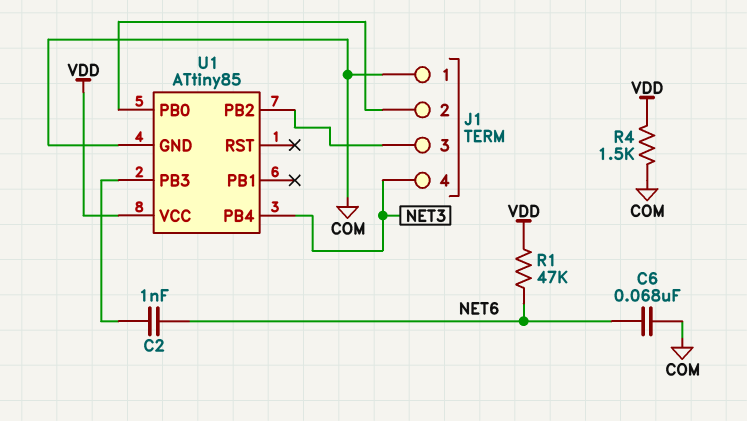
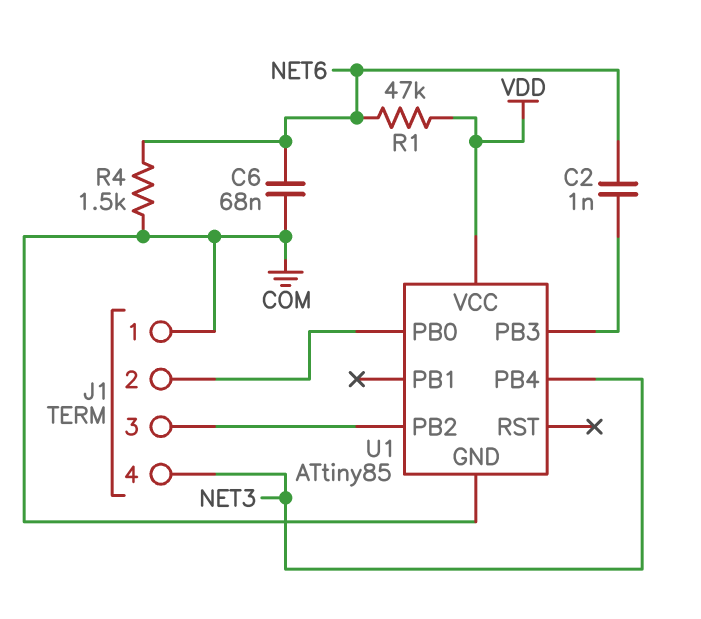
R4: 1.5k (COM, VDD) -> 1.5k (COM, NET6)

